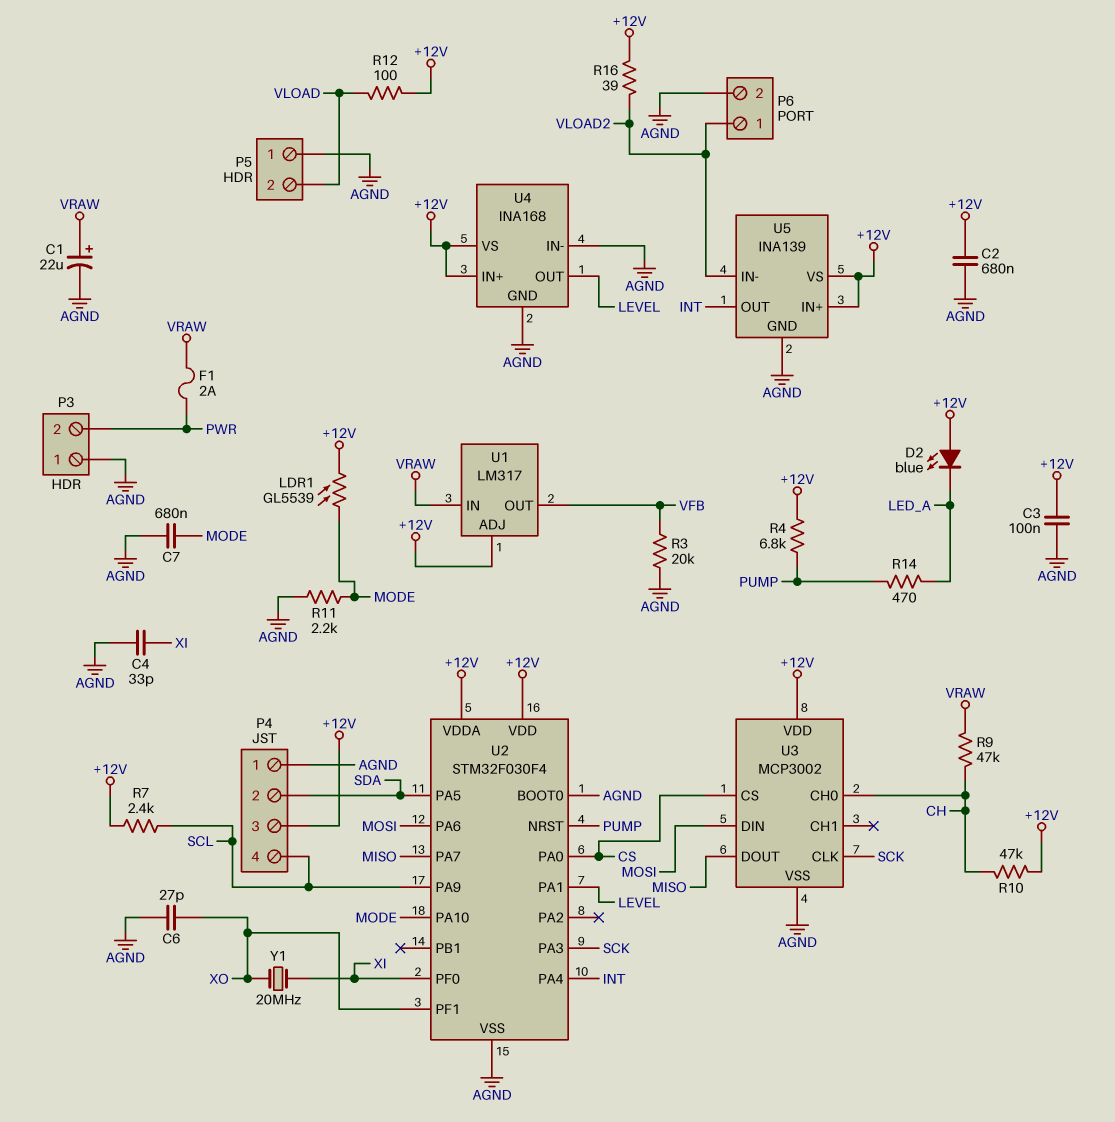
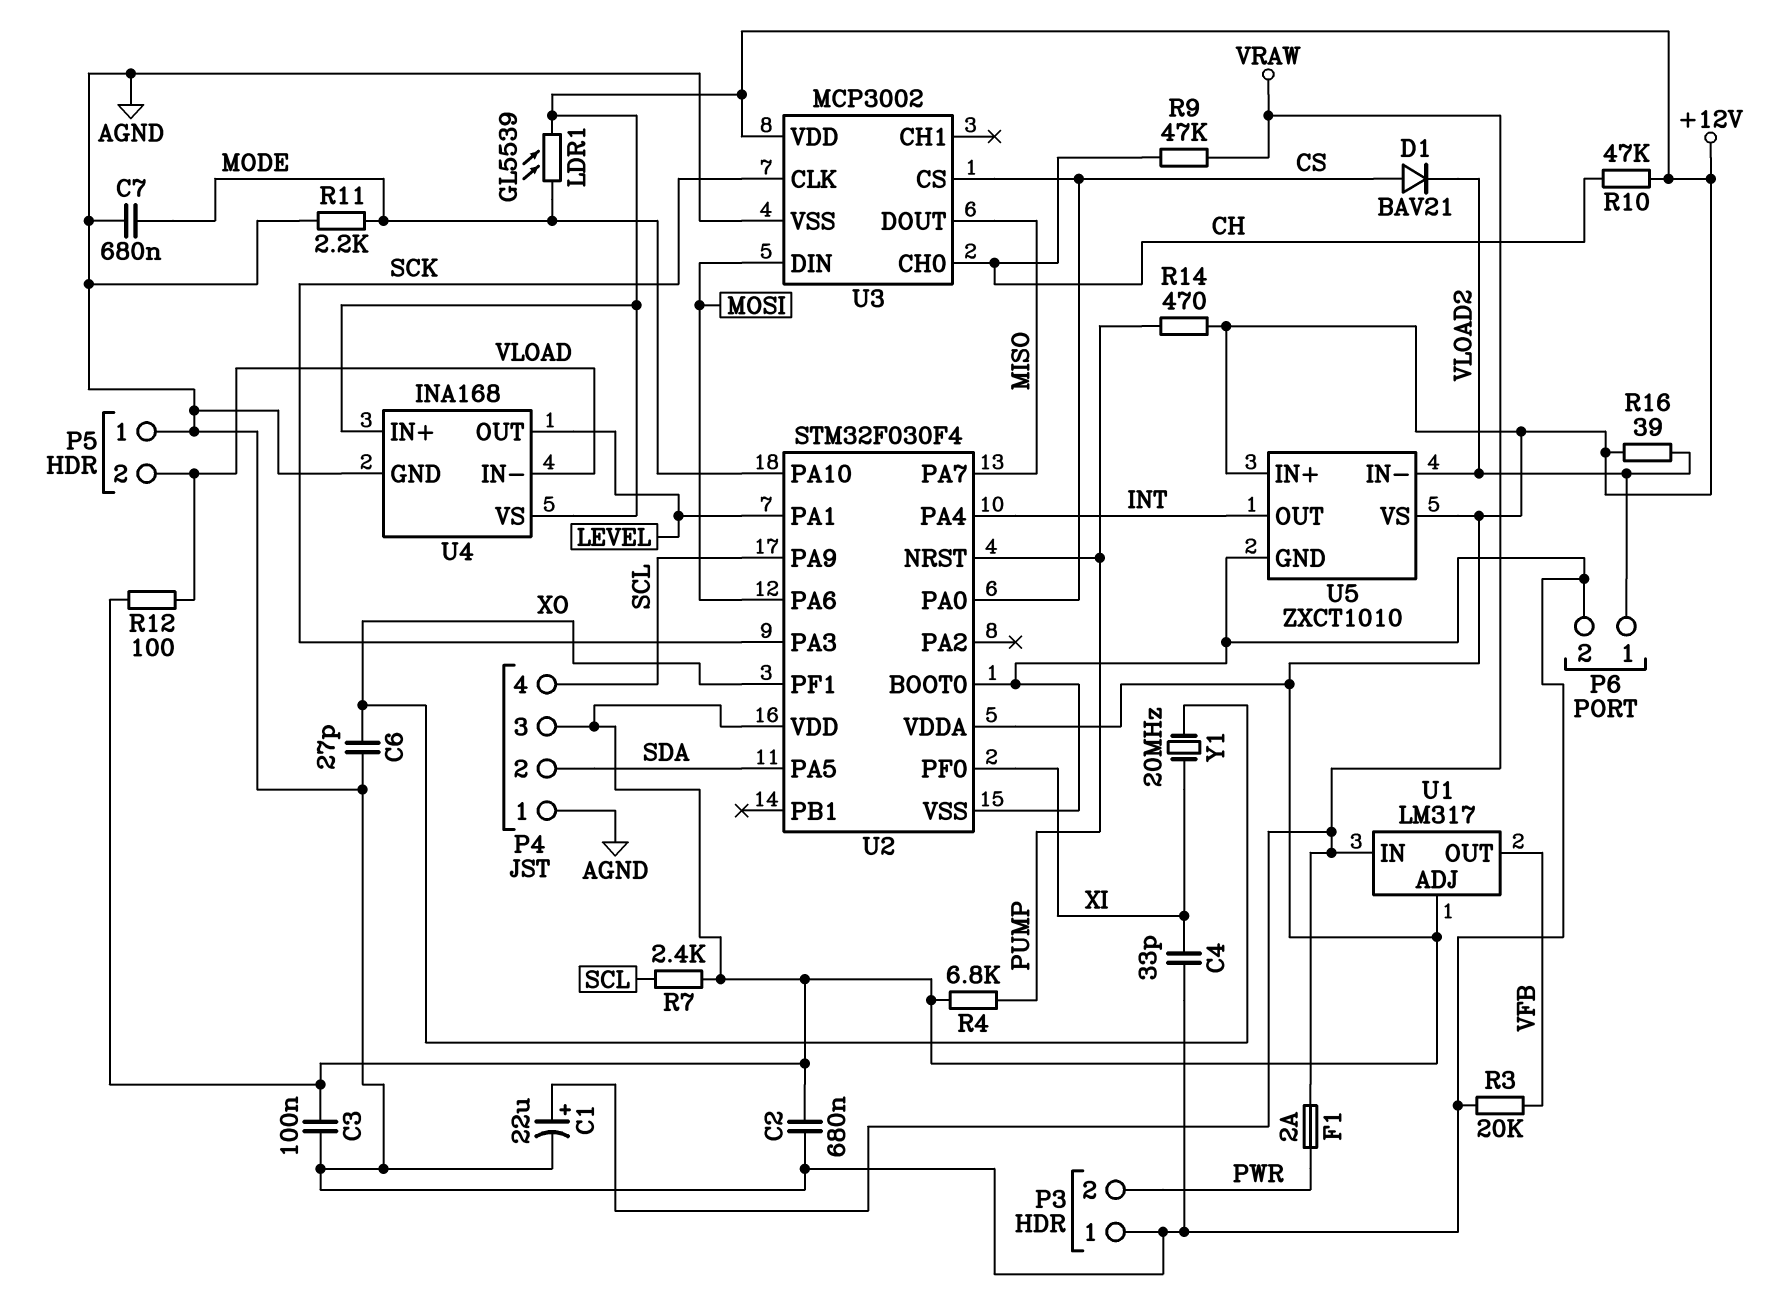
D1: none -> diode BAV21 (A CS, K VLOAD2)
D2: LED blue (A +12V, K LED_A) -> none
R14: 470 (LED_A, PUMP) -> 470 (+12V, PUMP)
U4 pin IN-: AGND -> VLOAD
U5: INA139 -> ZXCT1010

